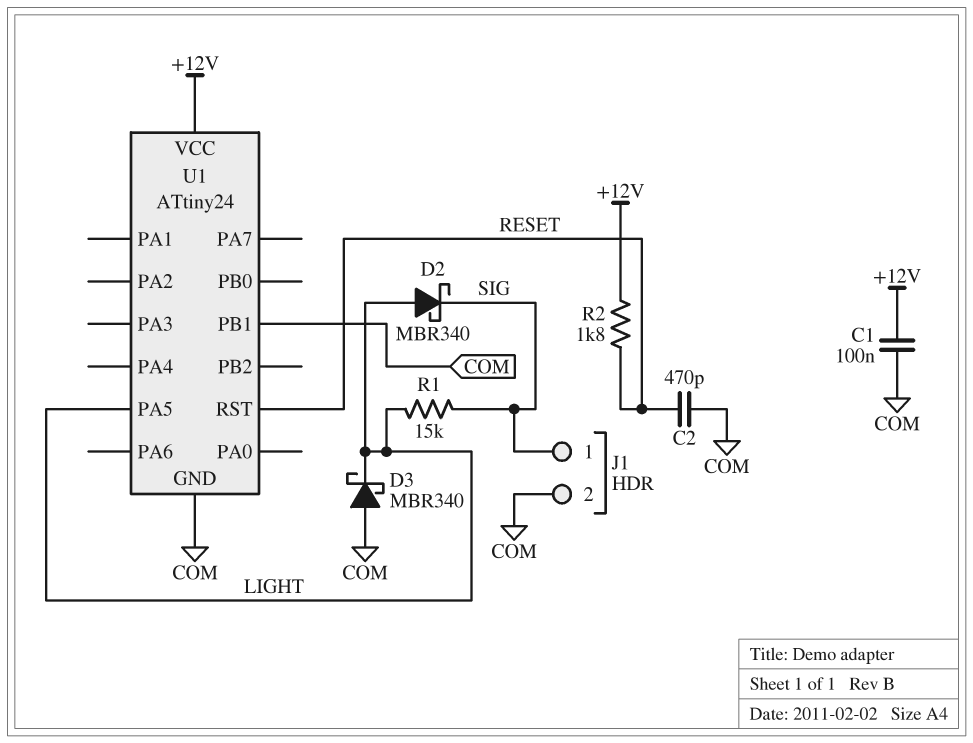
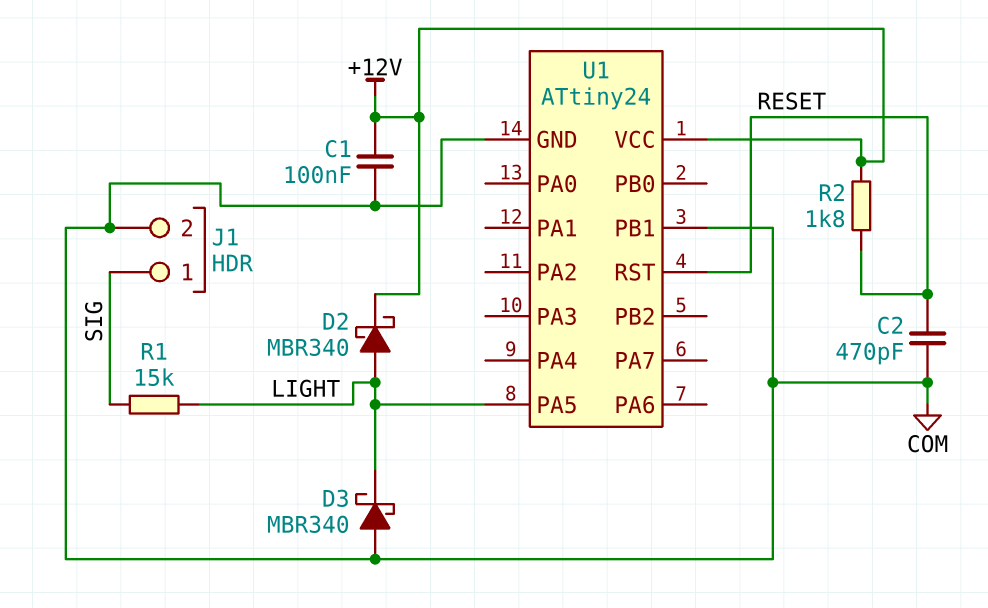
D2: schottky MBR340 (A LIGHT, K SIG) -> schottky MBR340 (A LIGHT, K +12V)

